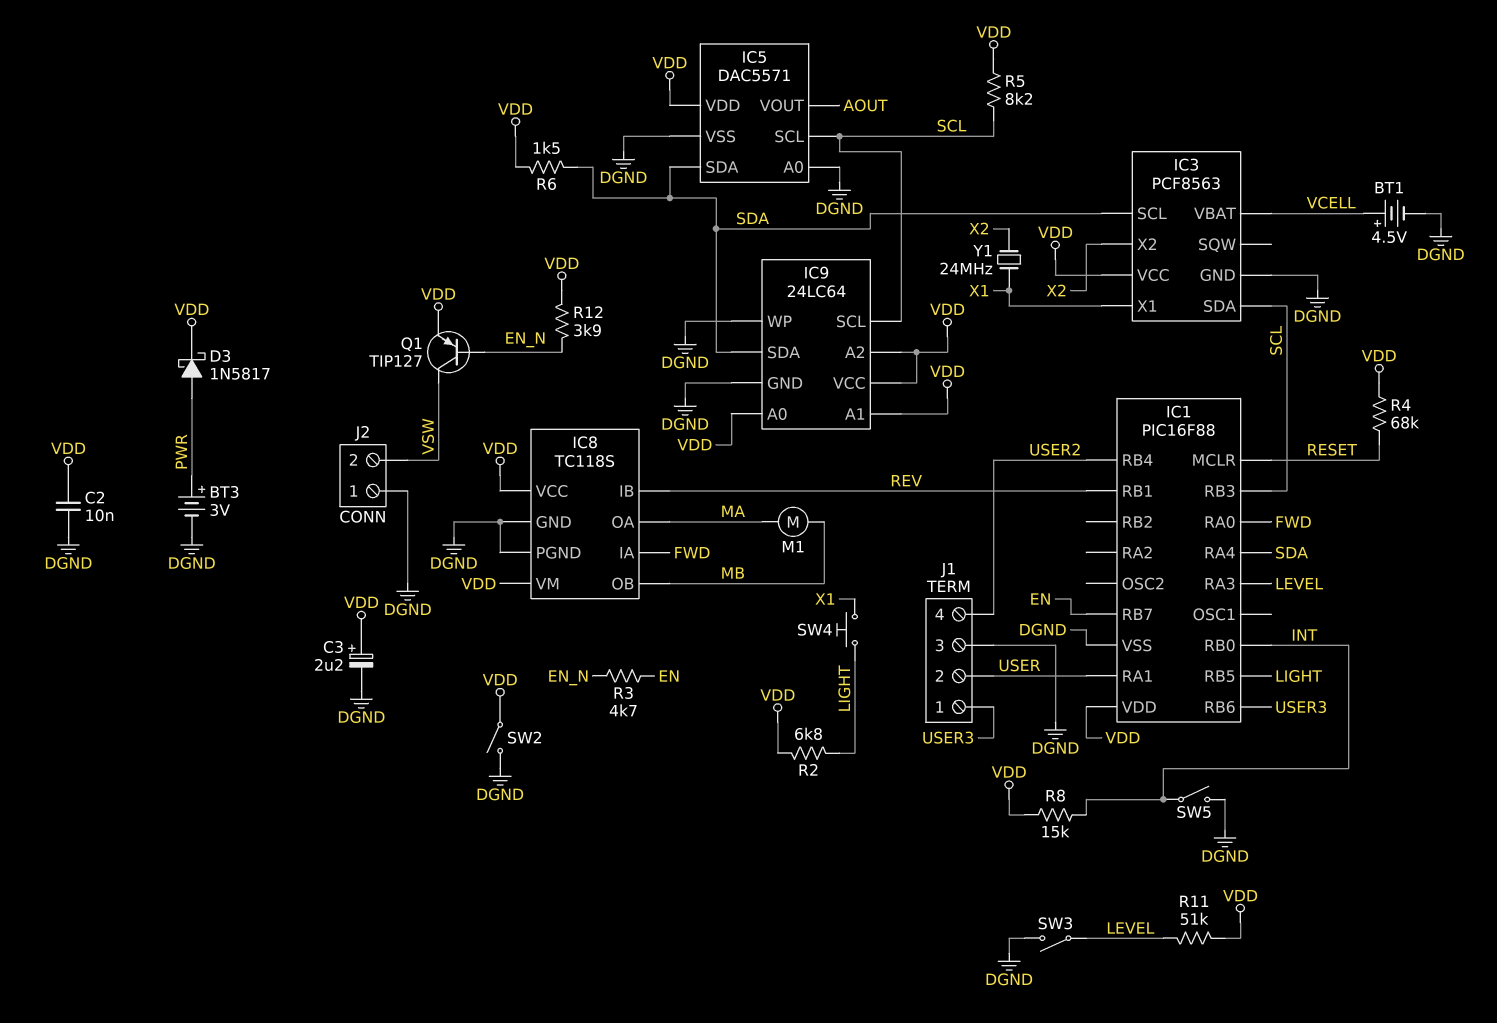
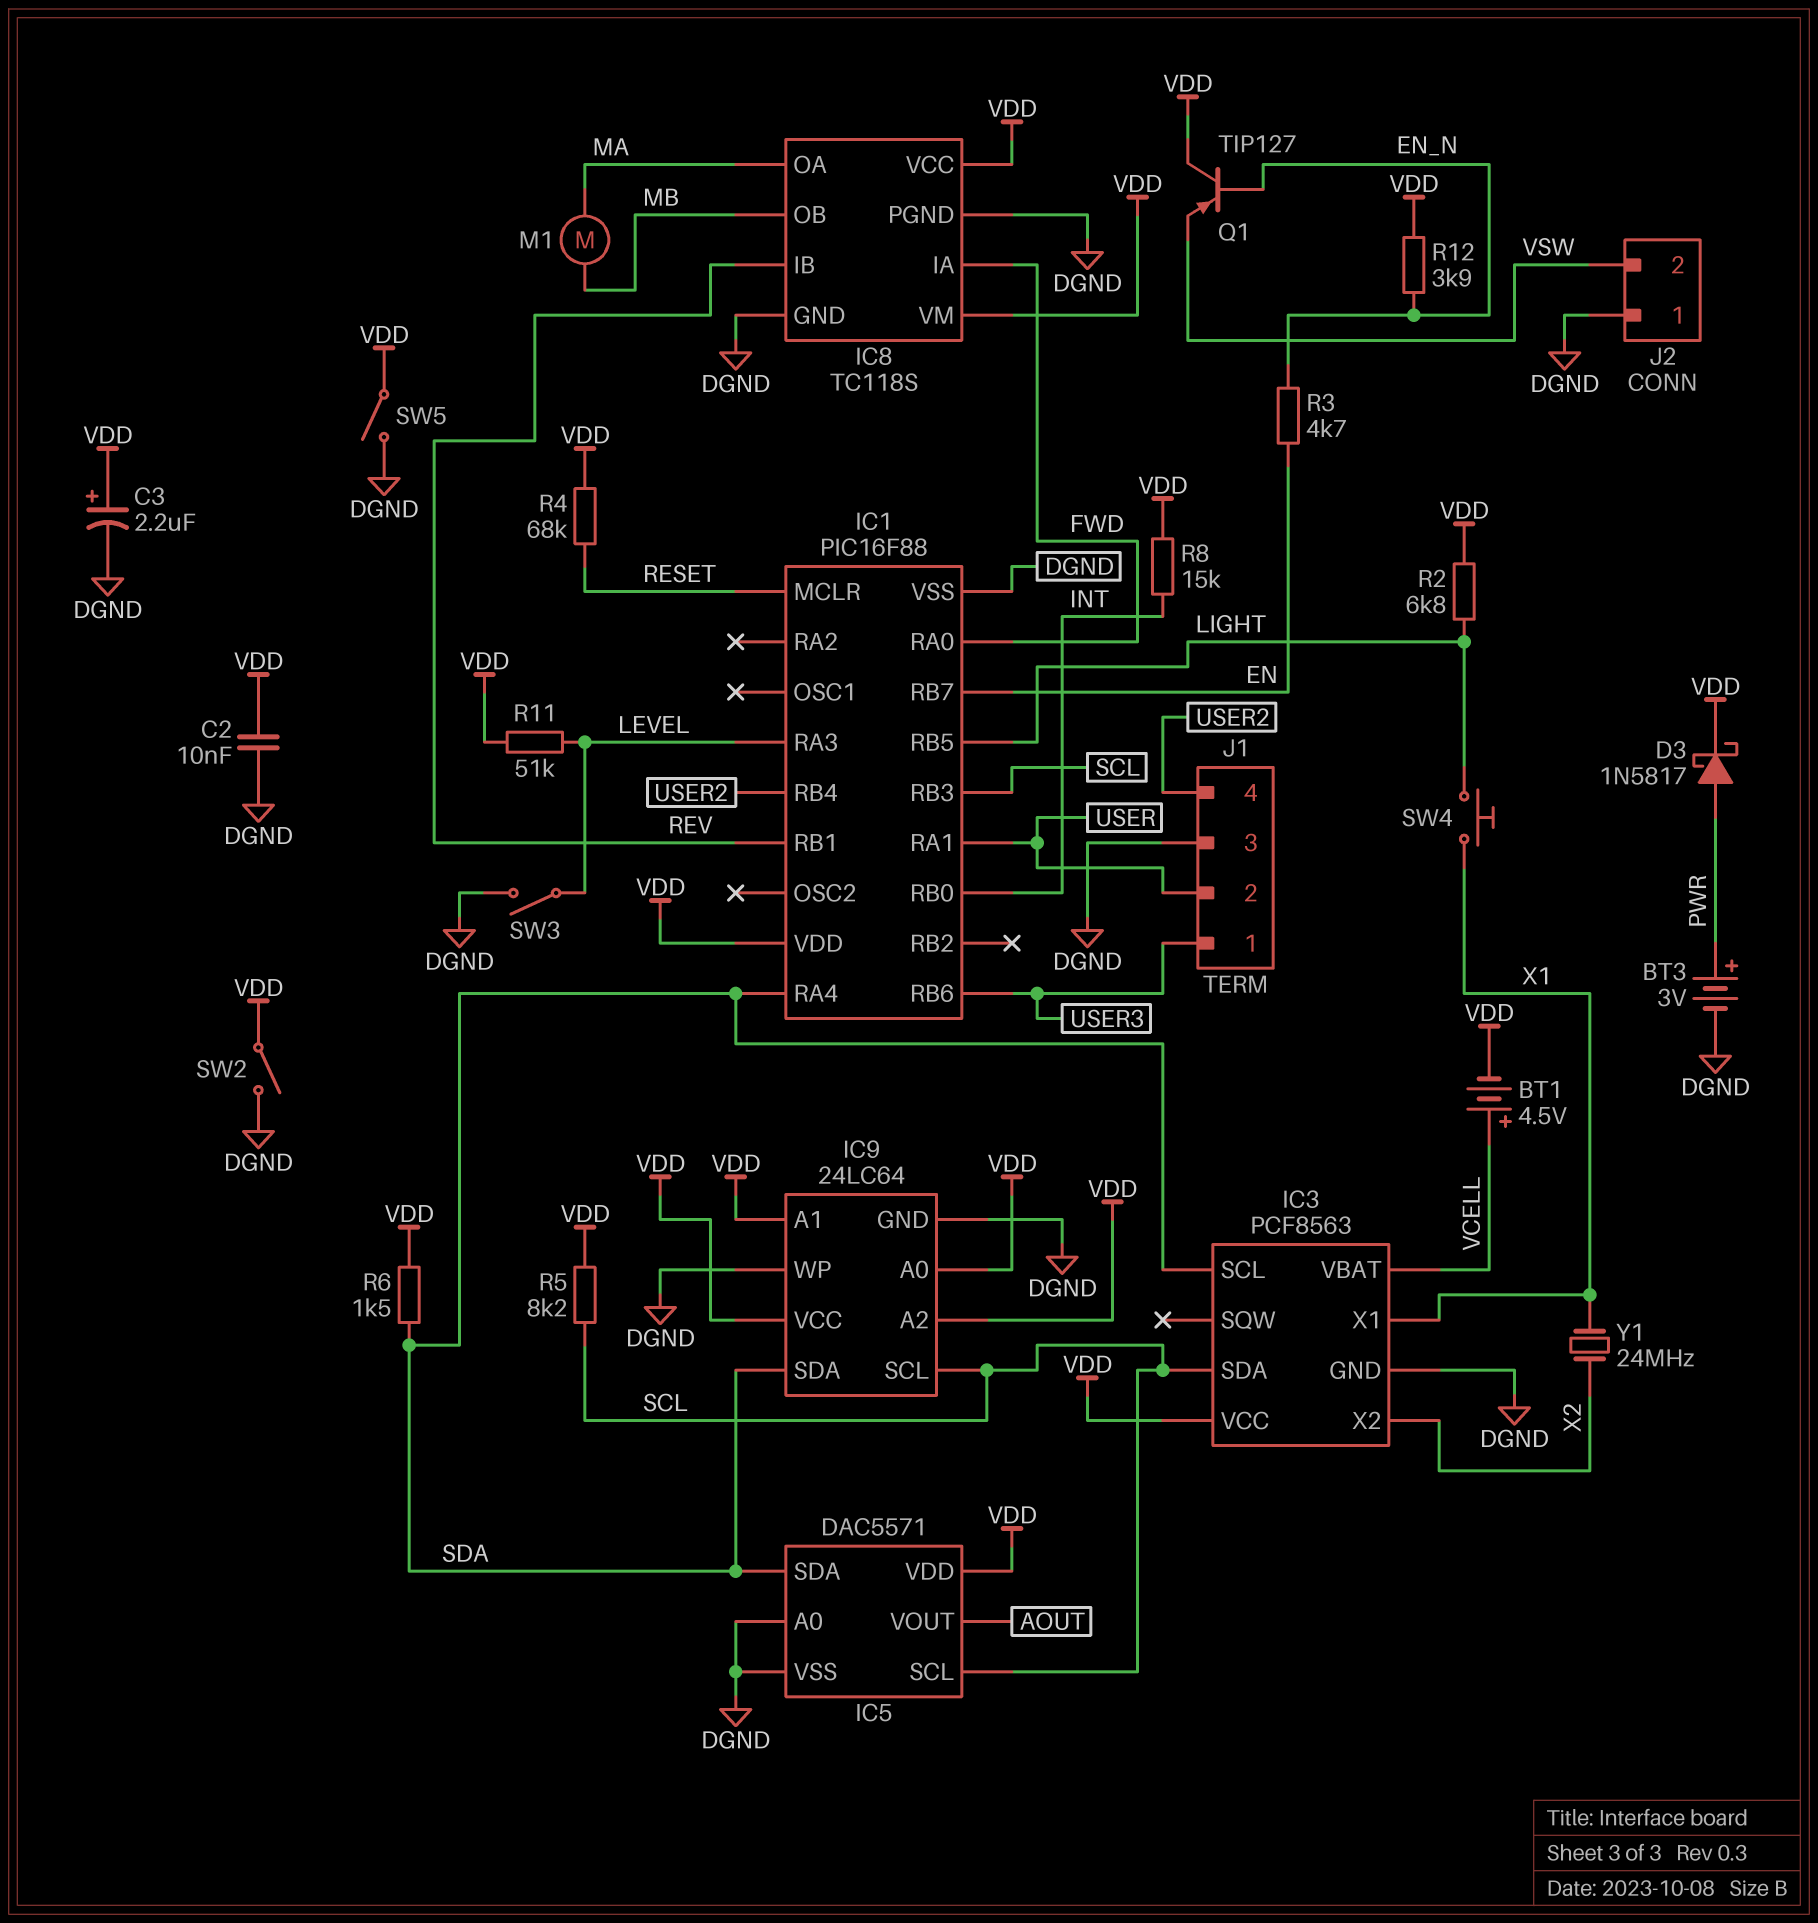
BT1: 4.5V (plus VCELL, minus DGND) -> 4.5V (plus VCELL, minus VDD)
Q1: PNP TIP127 (B EN_N, C VSW, E VDD) -> PNP TIP127 (B EN_N, C VDD, E VSW)
SW5: switch (DGND, INT) -> switch (DGND, VDD)

